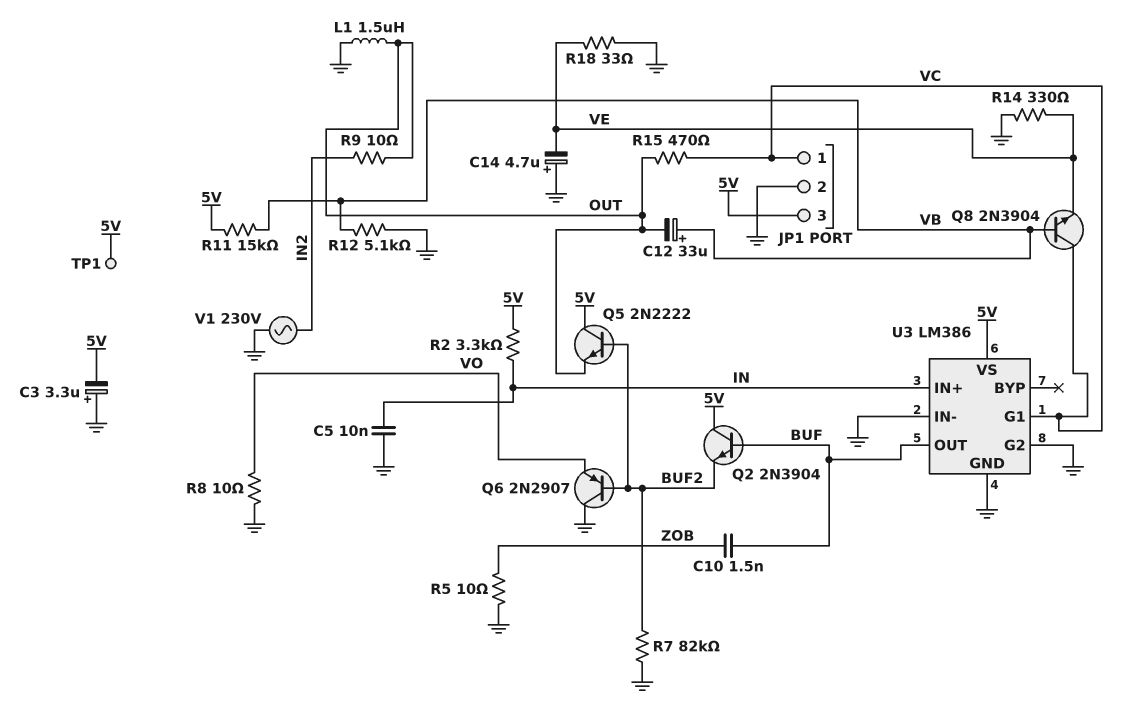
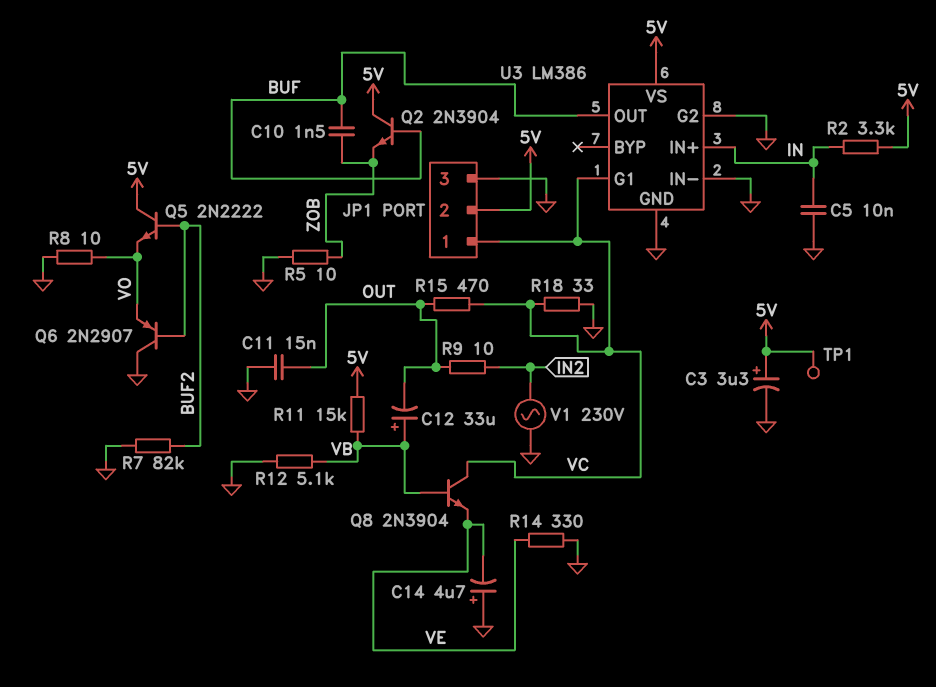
C3: 3.3uF (plus GND, minus 5V) -> 3.3uF (plus 5V, minus GND)
C11: none -> 15nF (GND, OUT)
JP1 pin 2: GND -> 5V
JP1 pin 3: 5V -> GND
L1: 1.5uH (GND, OUT) -> none
Q2: NPN 2N3904 (B BUF, C 5V, E BUF2) -> NPN 2N3904 (B BUF, C 5V, E ZOB)
Q5: NPN 2N2222 (B BUF2, C 5V, E OUT) -> NPN 2N2222 (B BUF2, C 5V, E VO)
R18: 33 (GND, VE) -> 33 (GND, VC)

